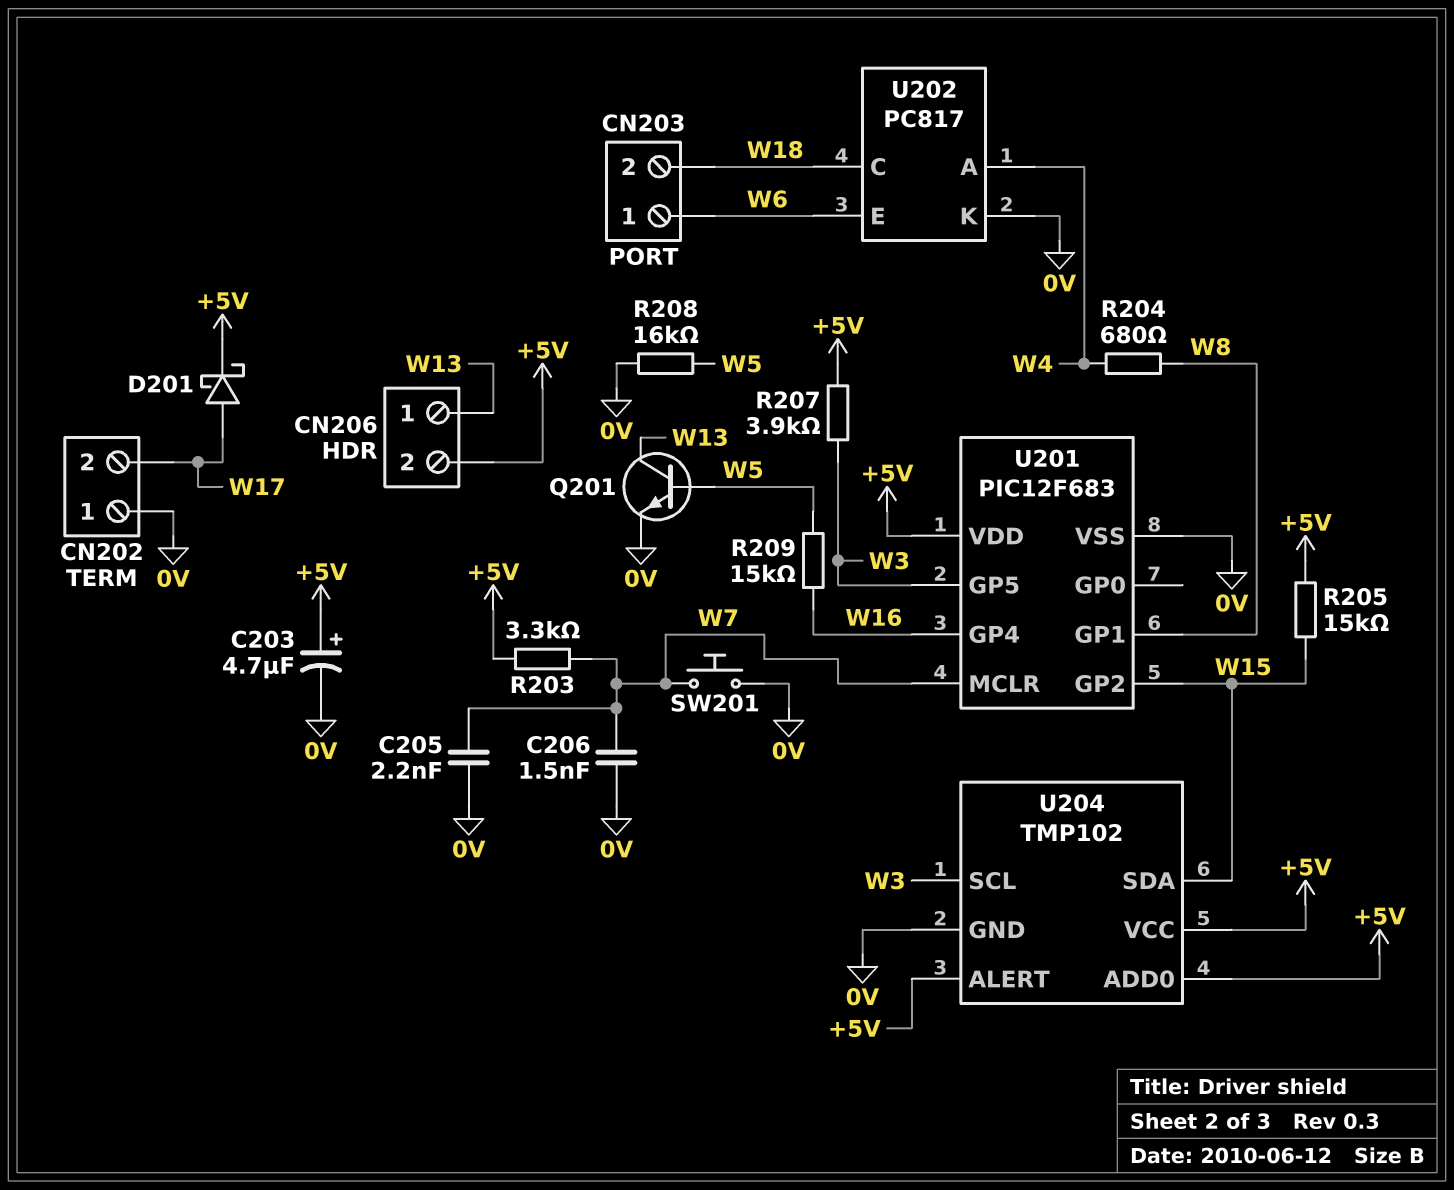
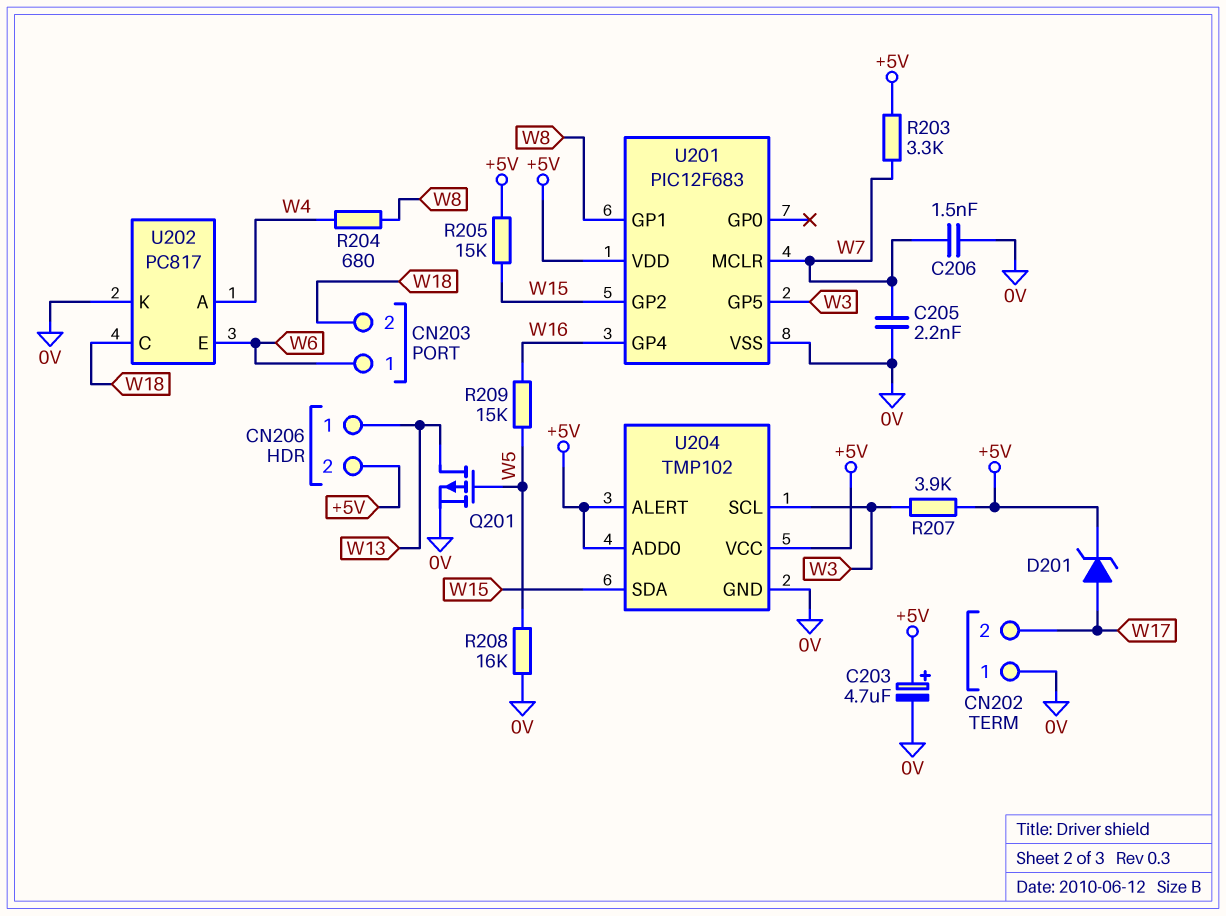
D201: schottky (A W17, K +5V) -> zener (A W17, K +5V)
Q201: NPN (B W5, C W13, E 0V) -> PMOS (G W5, D W13, S 0V)
SW201: button (0V, W7) -> none

